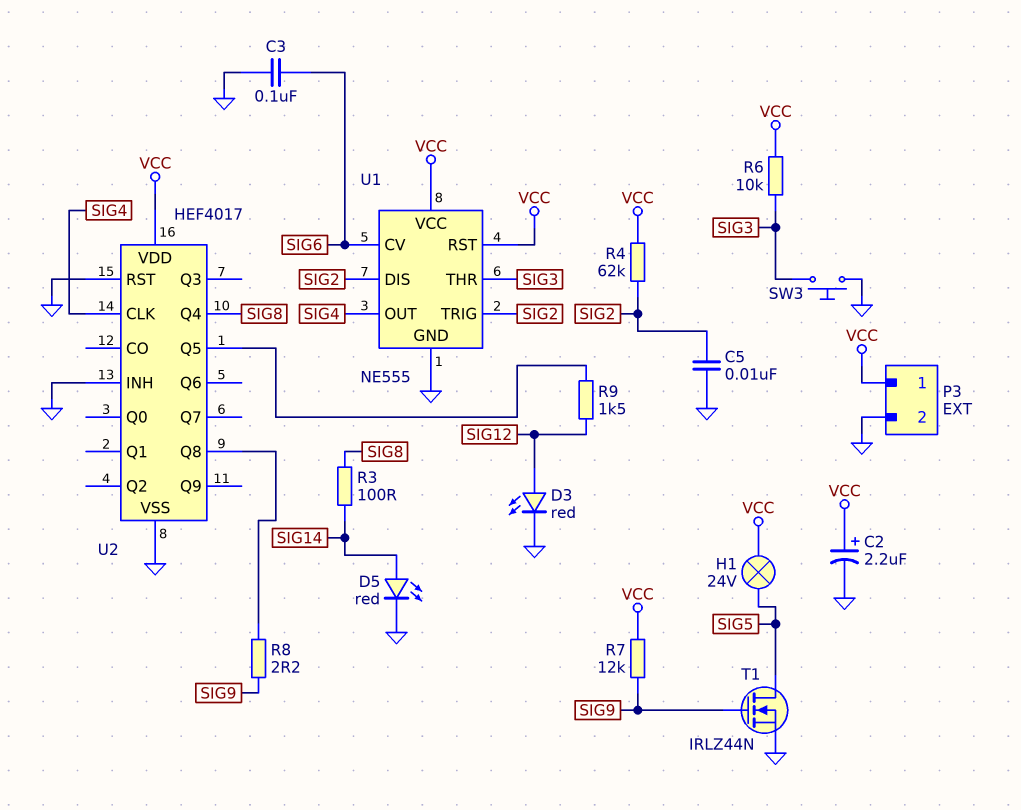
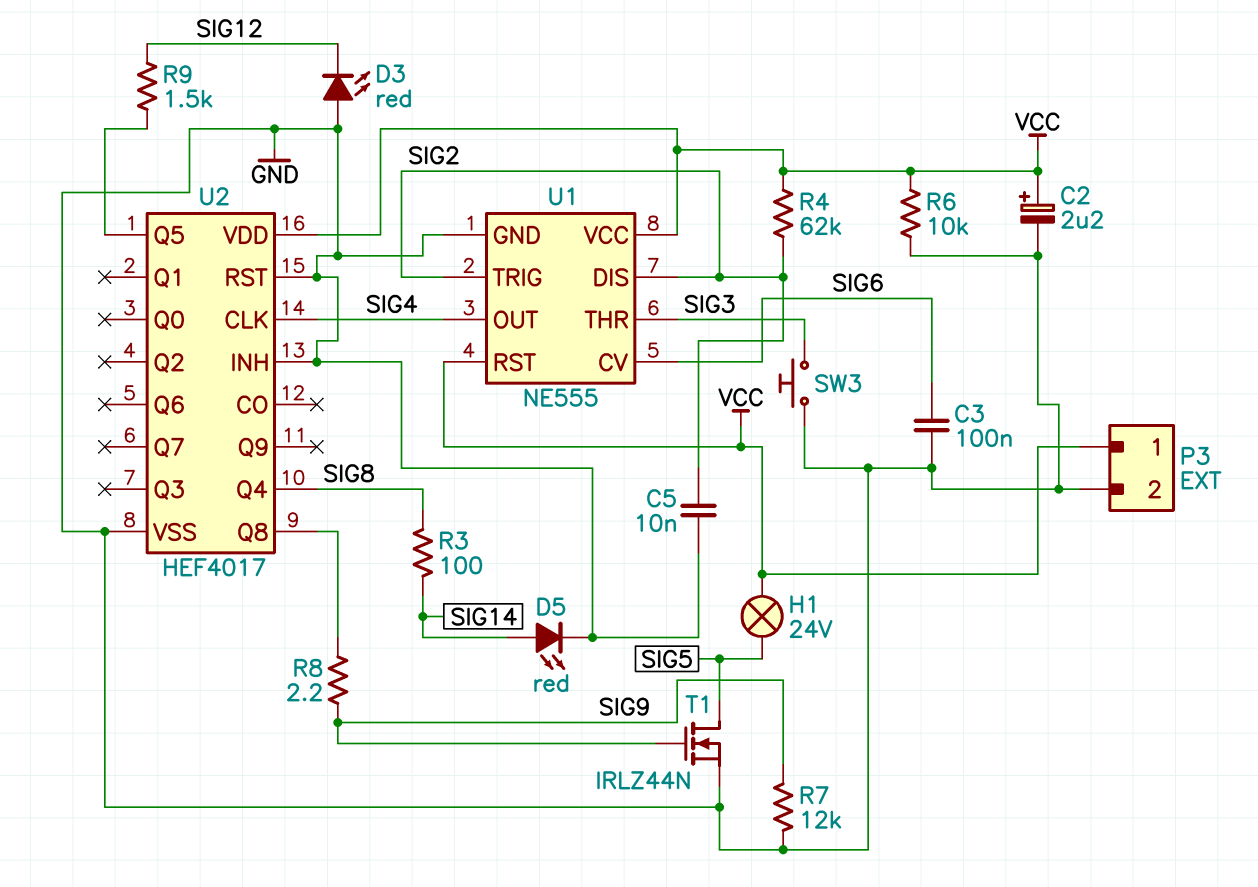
D3: LED red (A SIG12, K GND) -> LED red (A GND, K SIG12)
R6: 10k (SIG3, VCC) -> 10k (GND, VCC)
R7: 12k (SIG9, VCC) -> 12k (GND, SIG9)

